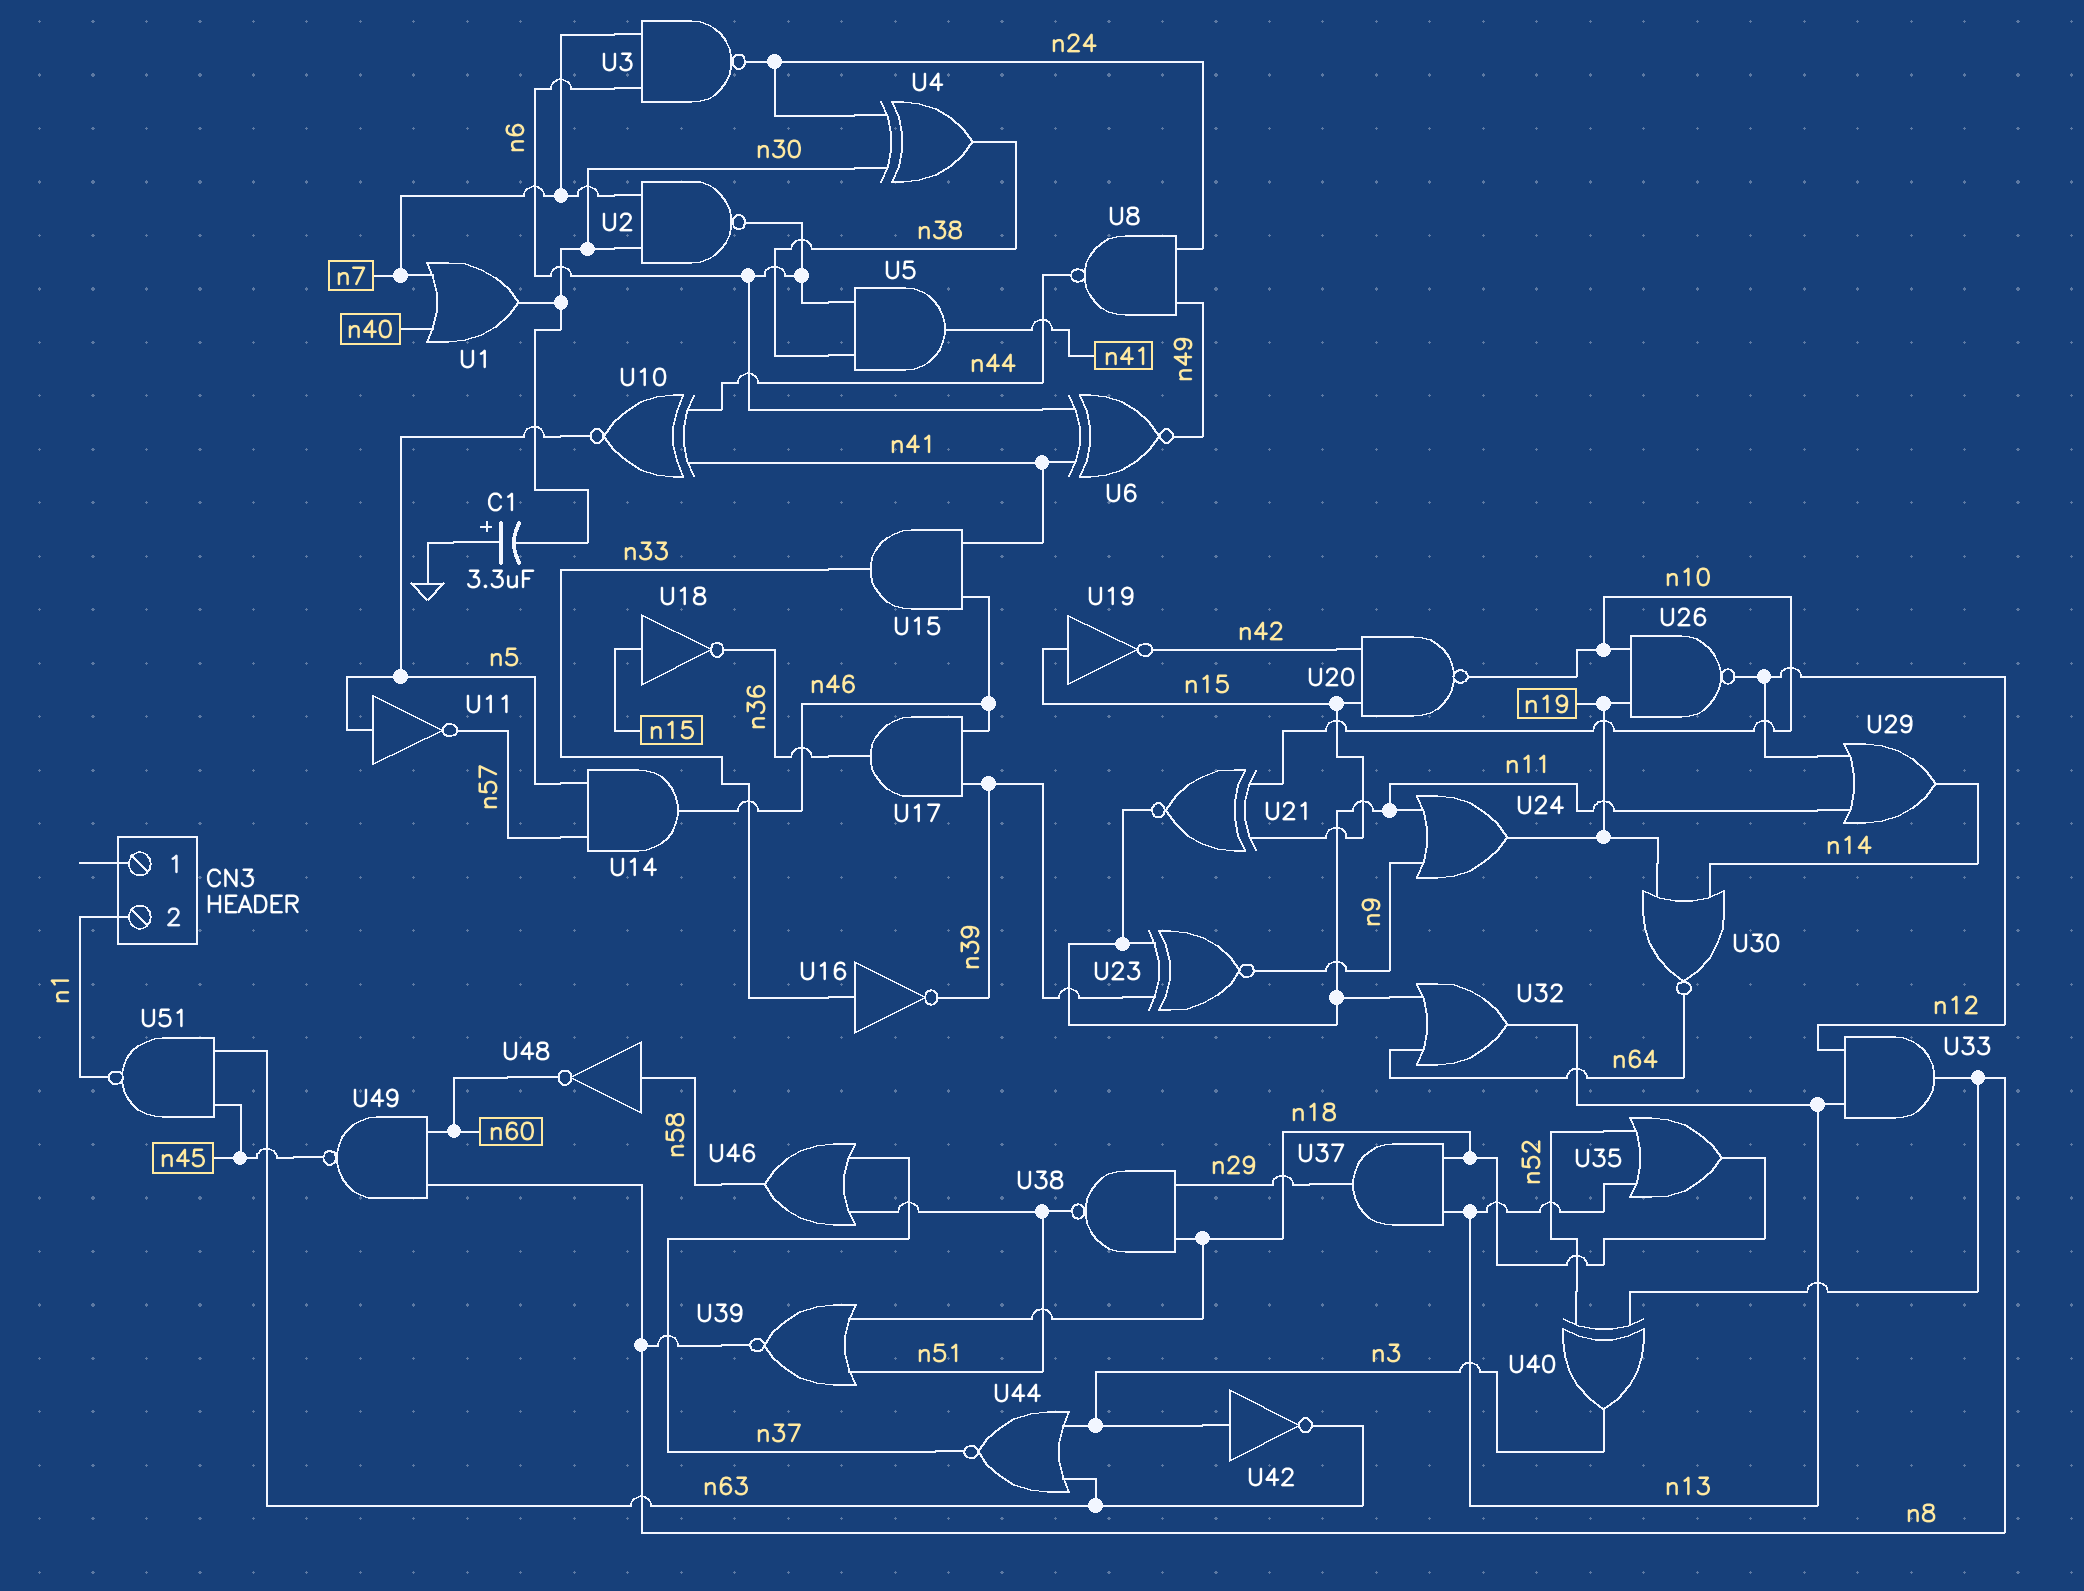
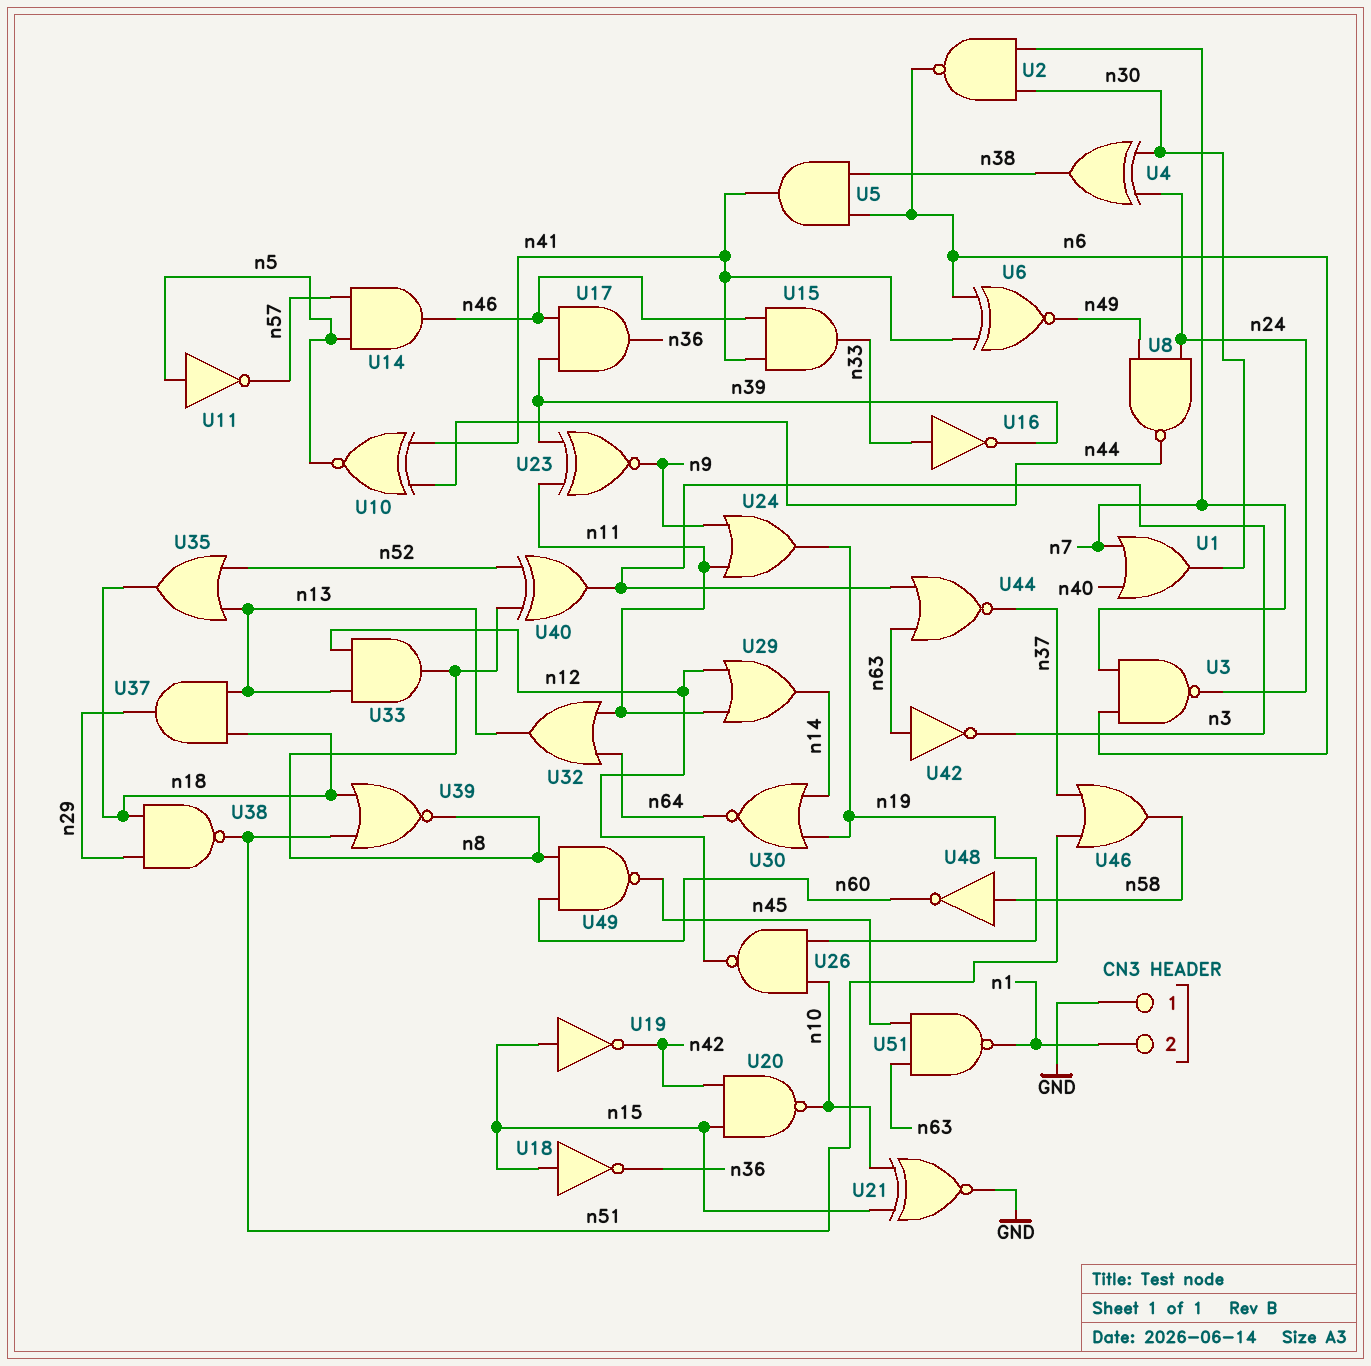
C1: 3.3uF (plus GND, minus n30) -> none
CN3 pin 1: none -> GND
U21: XNOR (in n10, in n15, out n11) -> XNOR (in n10, in n15, out GND)
U42: NOT (in n3, out n63) -> NOT (in n63, out n3)

